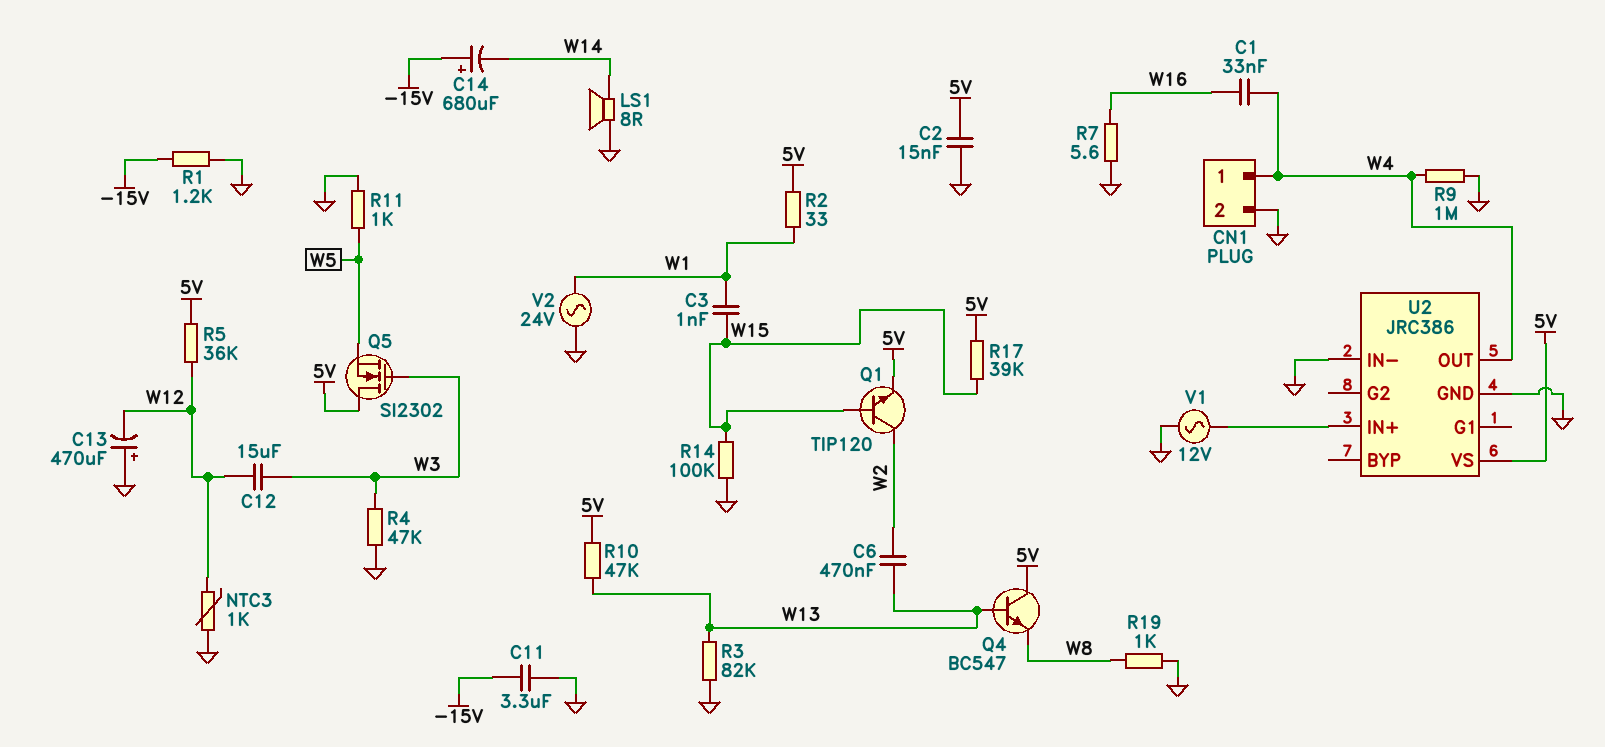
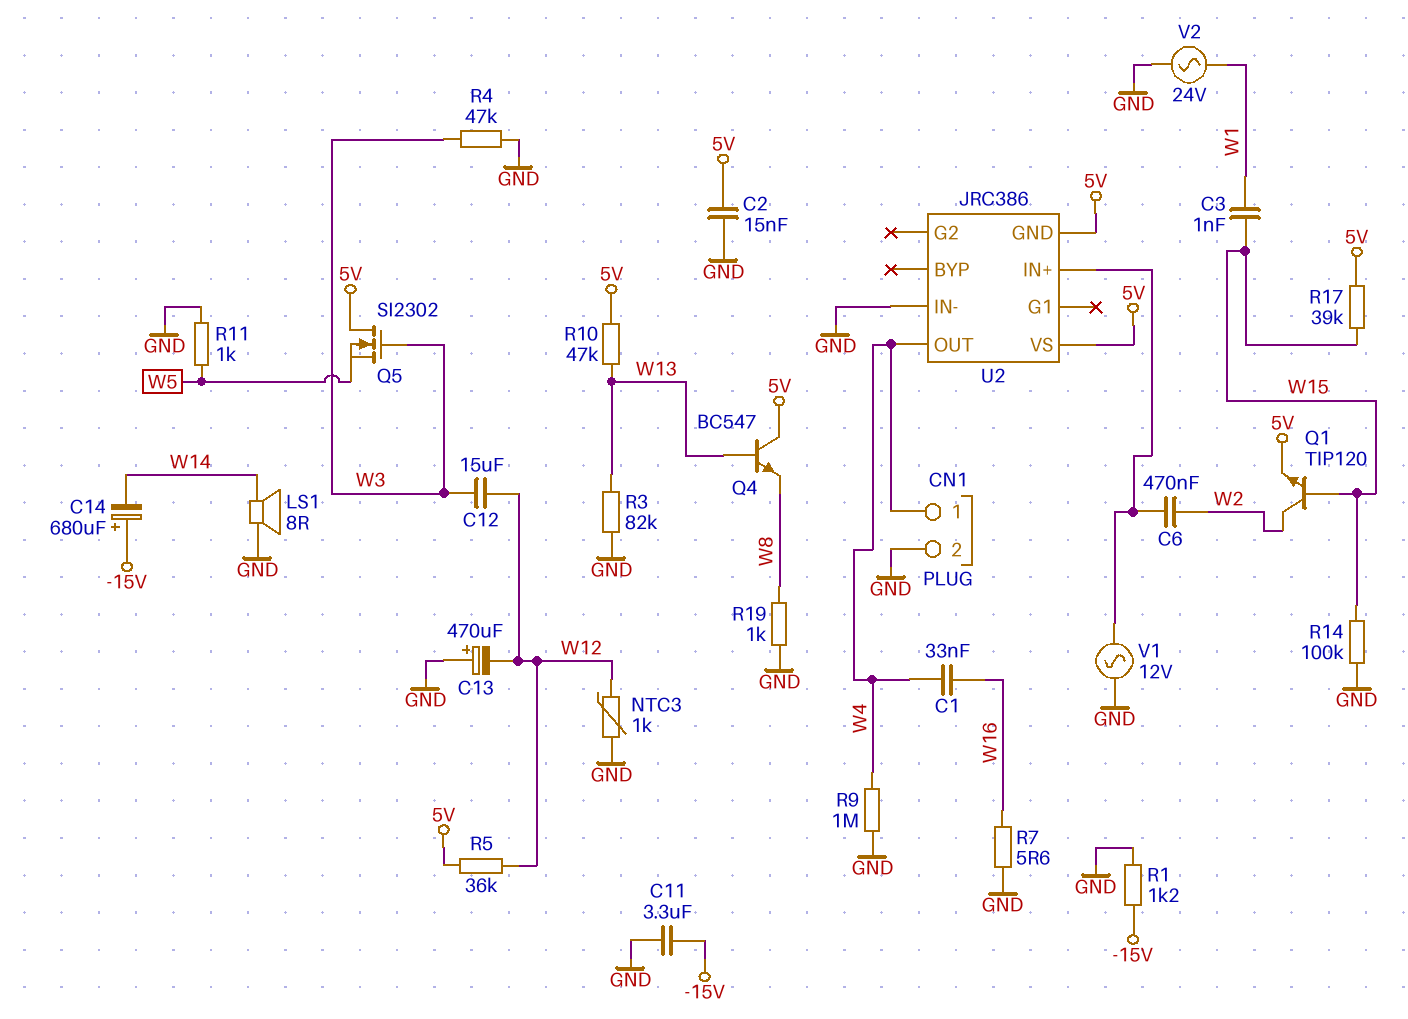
C6: 470nF (W2, W13) -> 470nF (U2/IN+, W2)
R2: 33 (5V, W1) -> none
U2 pin GND: GND -> 5V

